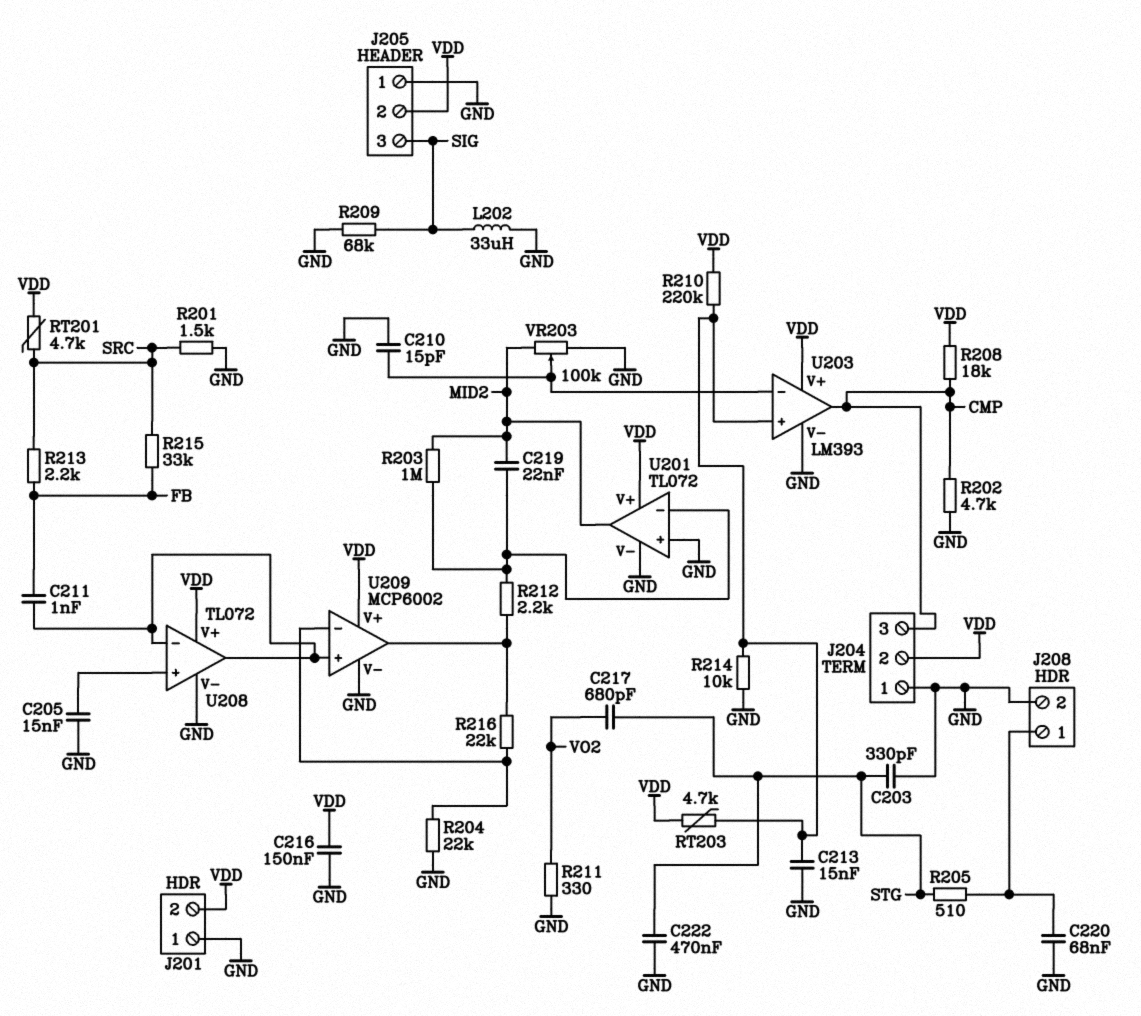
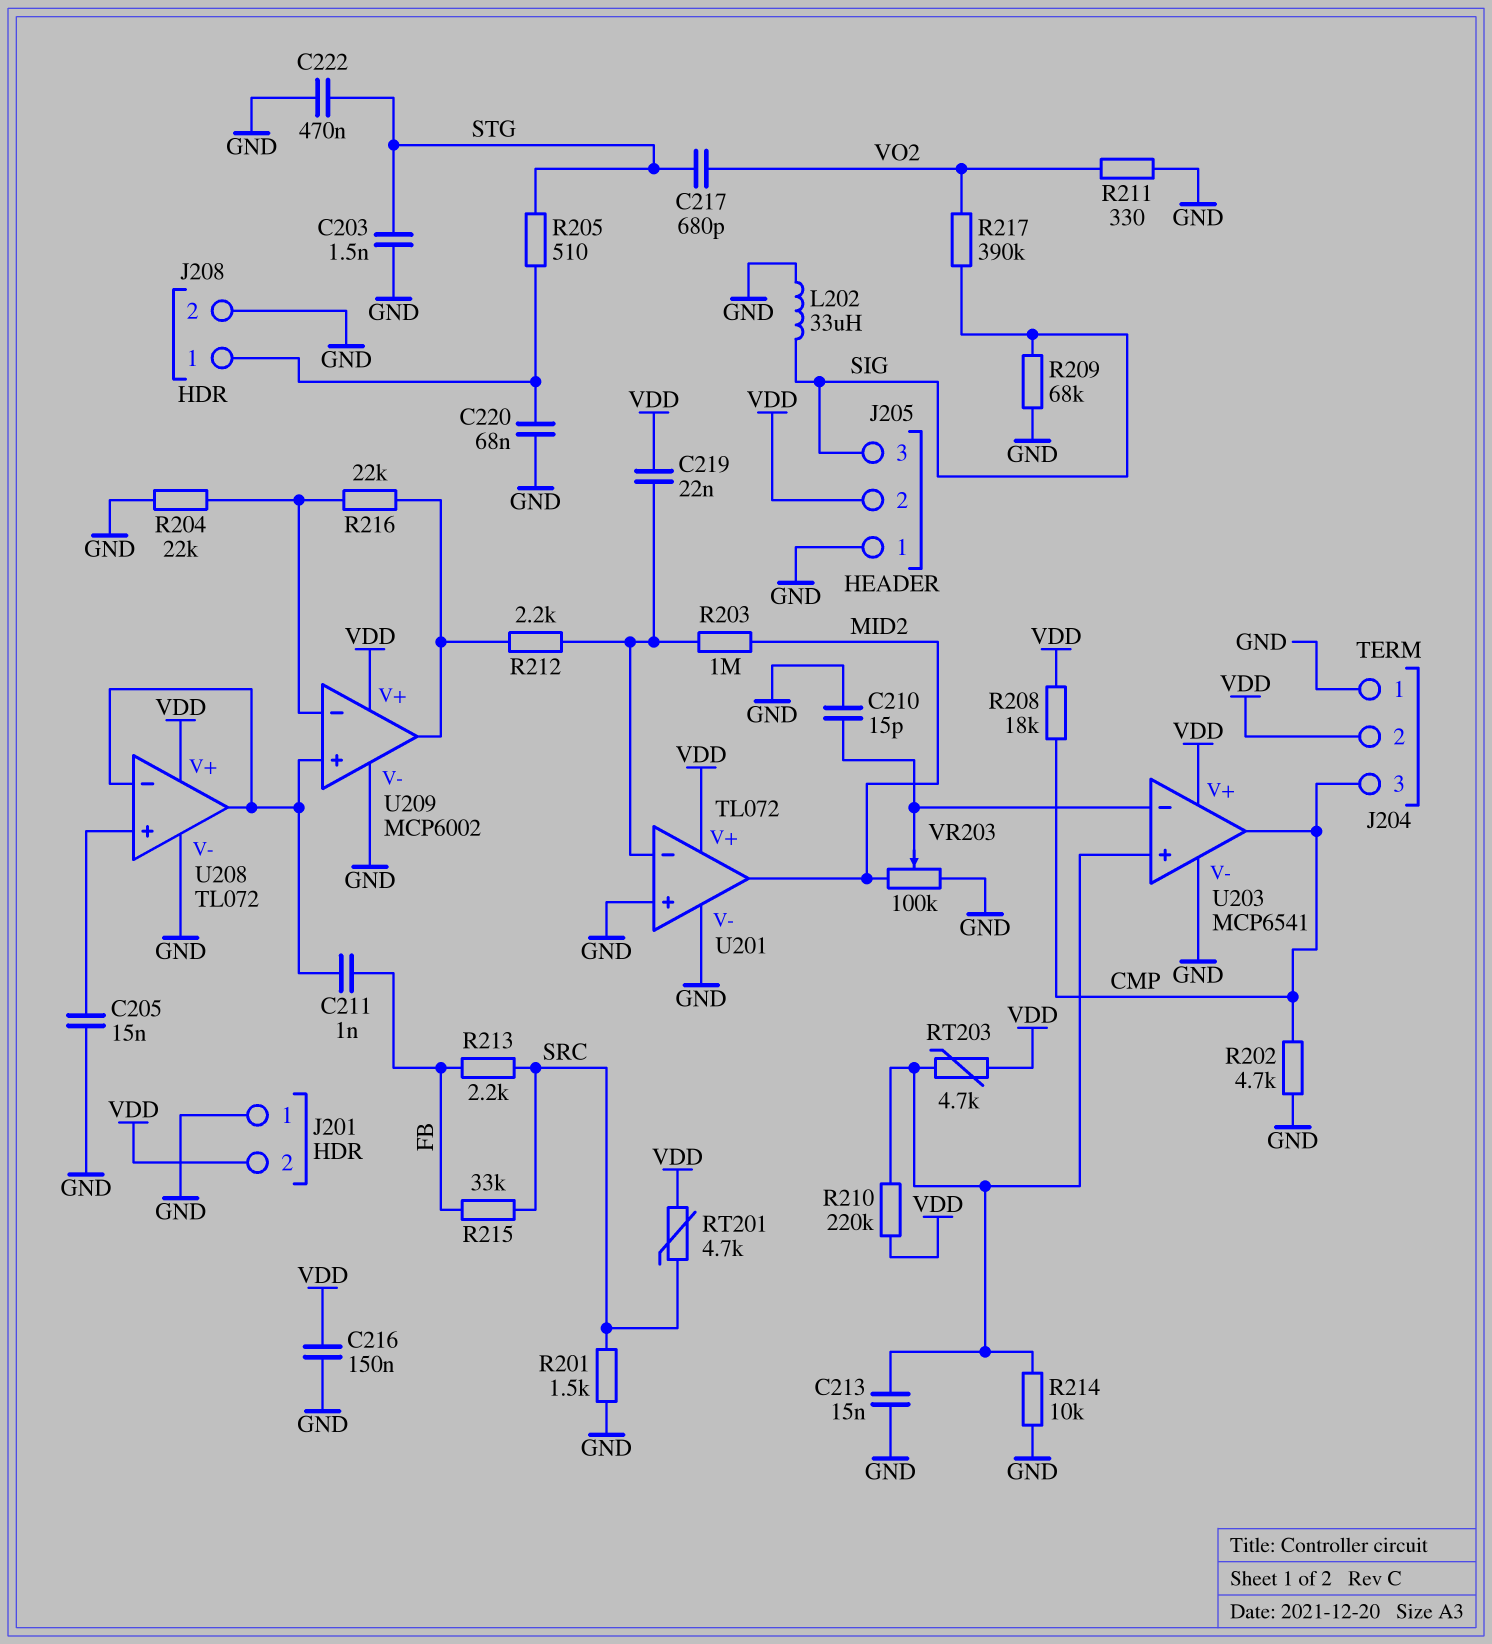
C203: 330pF (GND, STG) -> 1.5nF (GND, STG)
C219: 22nF (MID2, U201/in-) -> 22nF (U201/in-, VDD)
R217: none -> 390k (SIG, VO2)
U203: LM393 -> MCP6541

